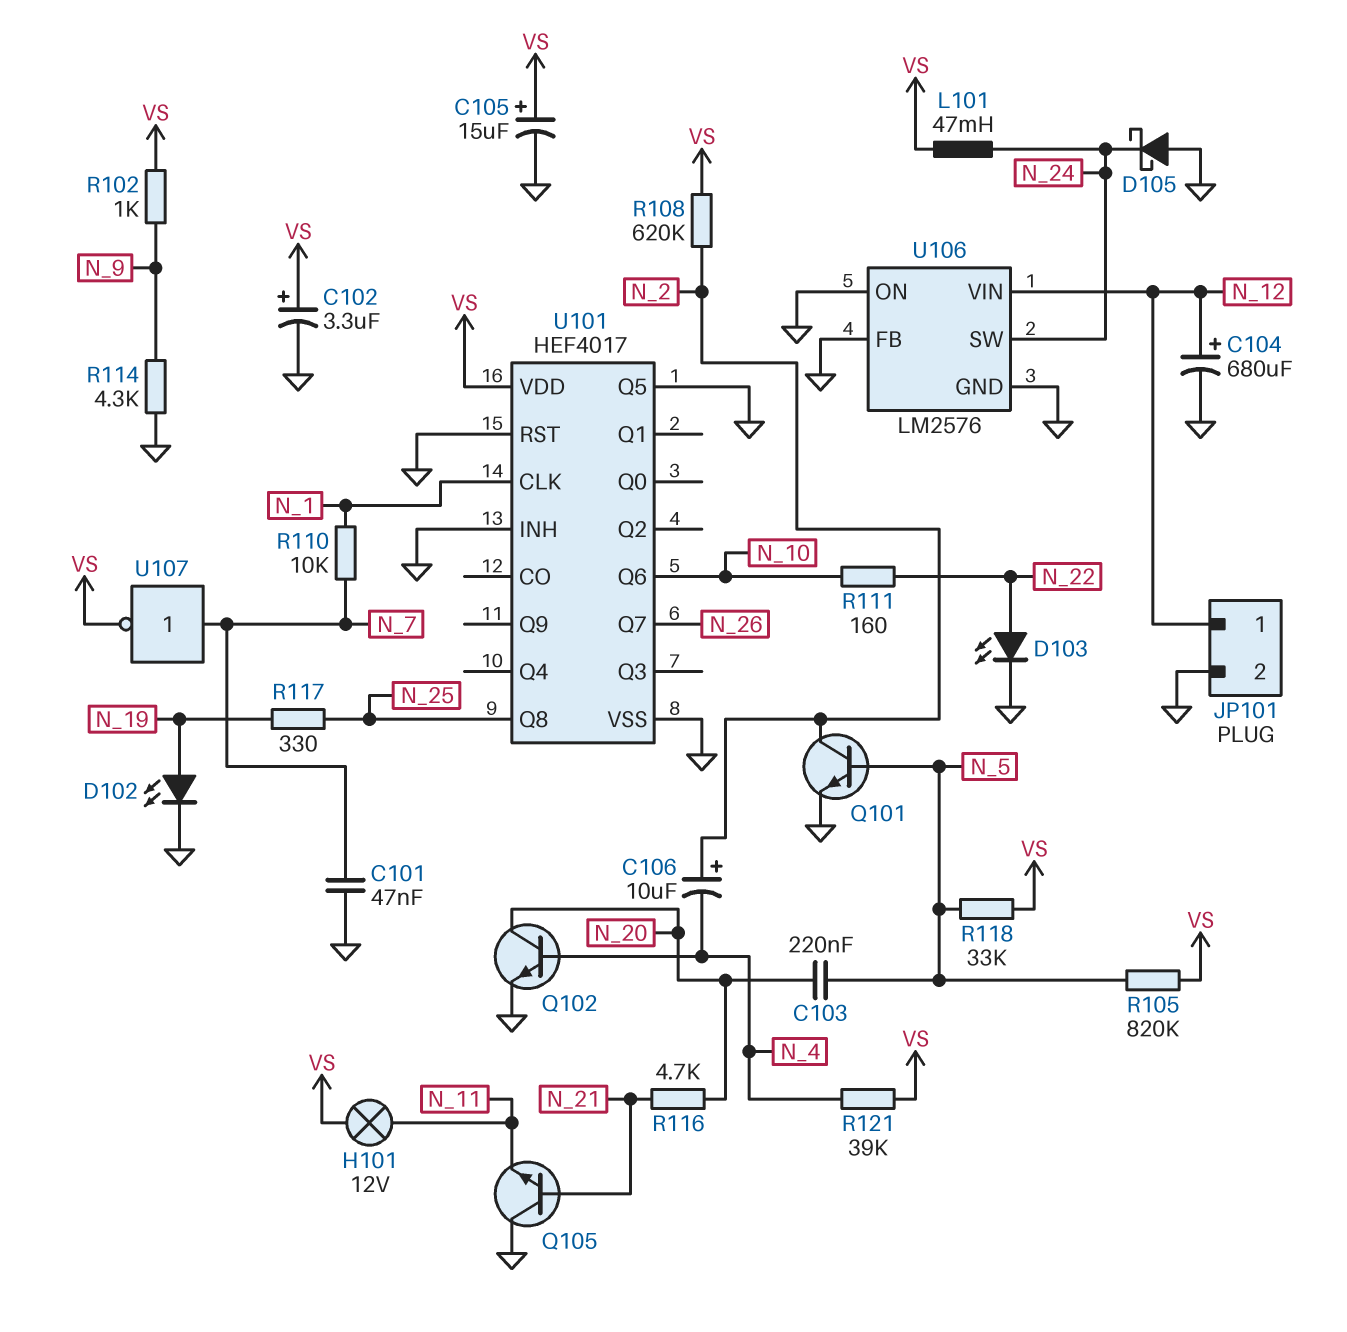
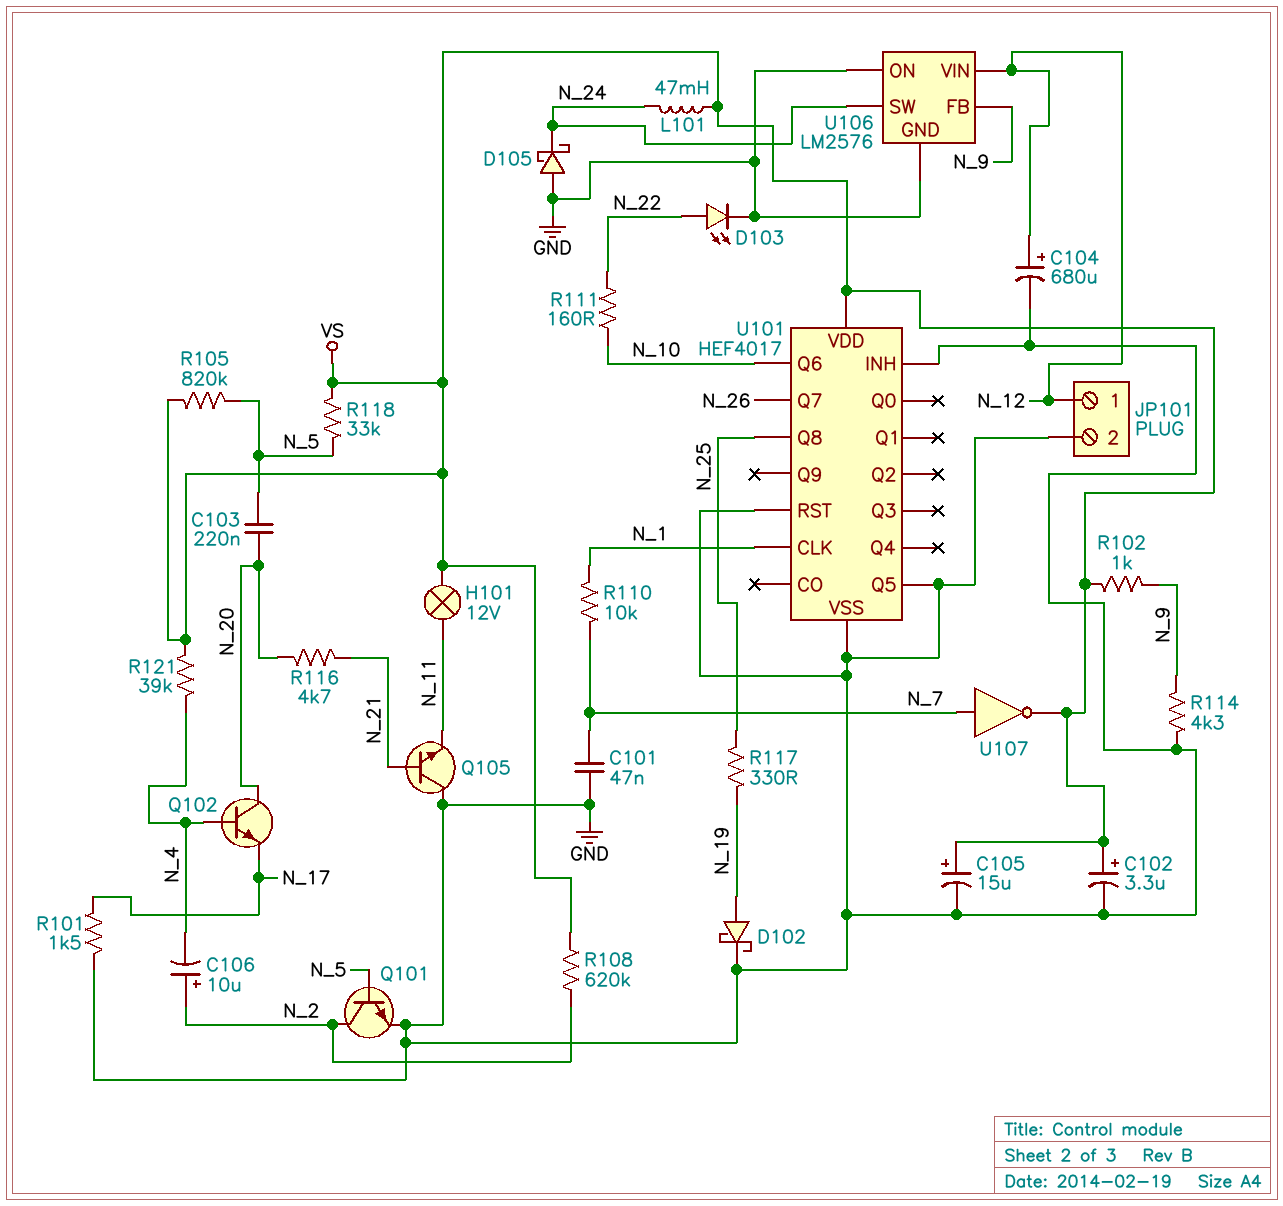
D102: LED (A N_19, K GND) -> schottky (A N_19, K GND)
Q102: NPN (B N_4, C N_20, E GND) -> NPN (B N_4, C N_20, E N_17)
R101: none -> 1.5k (GND, N_17)
U106 pin FB: GND -> N_9

